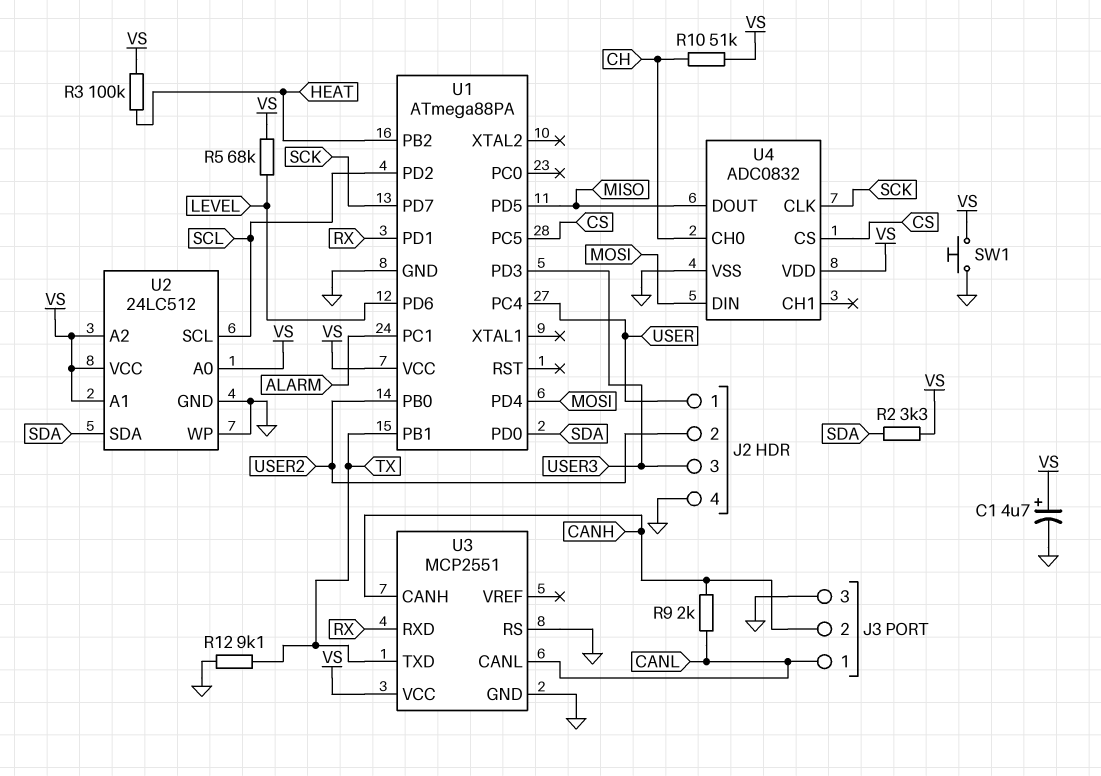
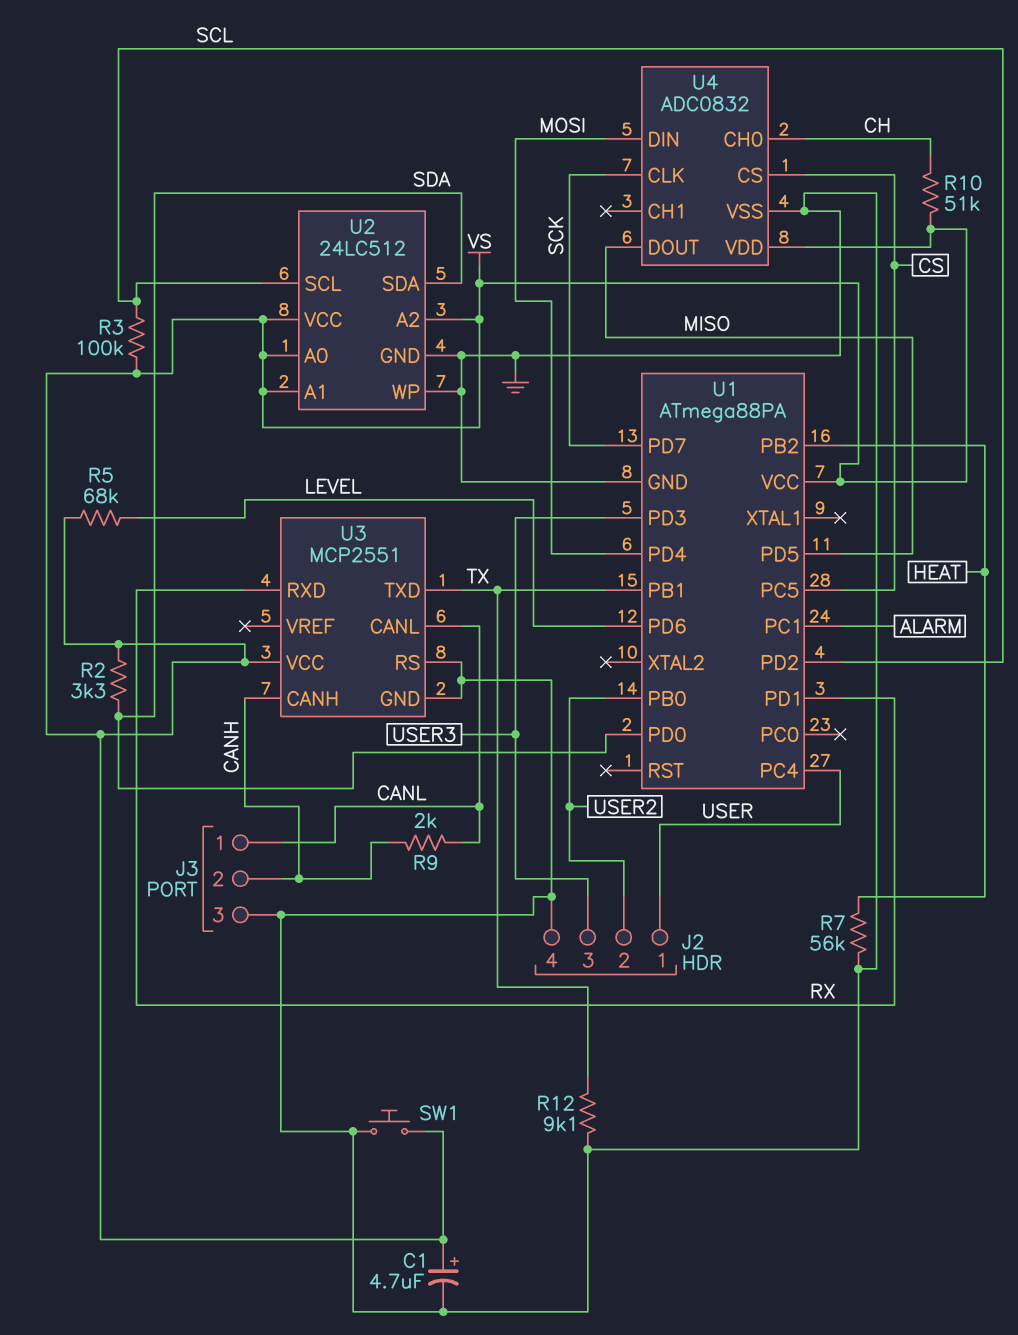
R3: 100k (HEAT, VS) -> 100k (SCL, VS)
R7: none -> 56k (GND, HEAT)

